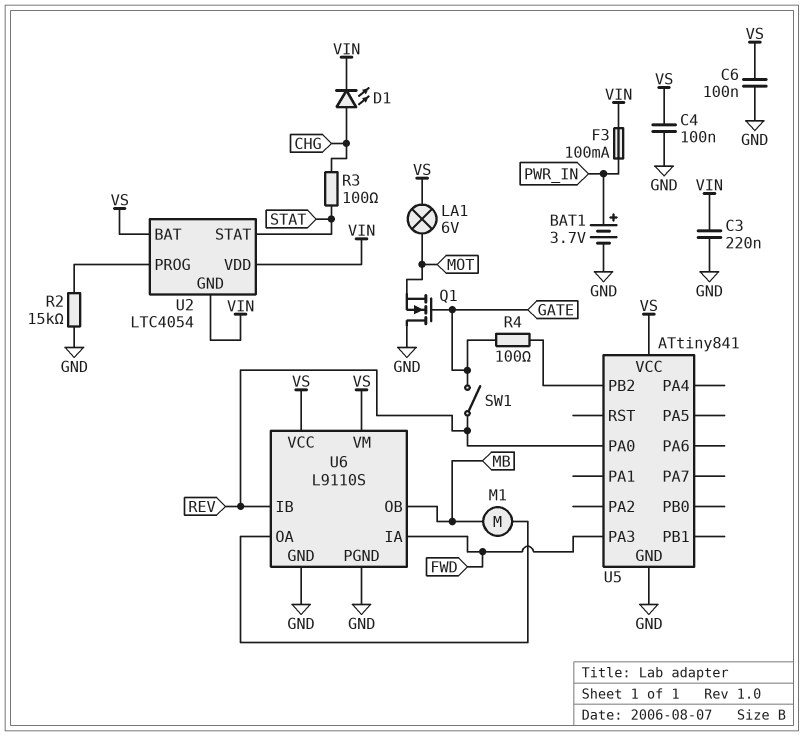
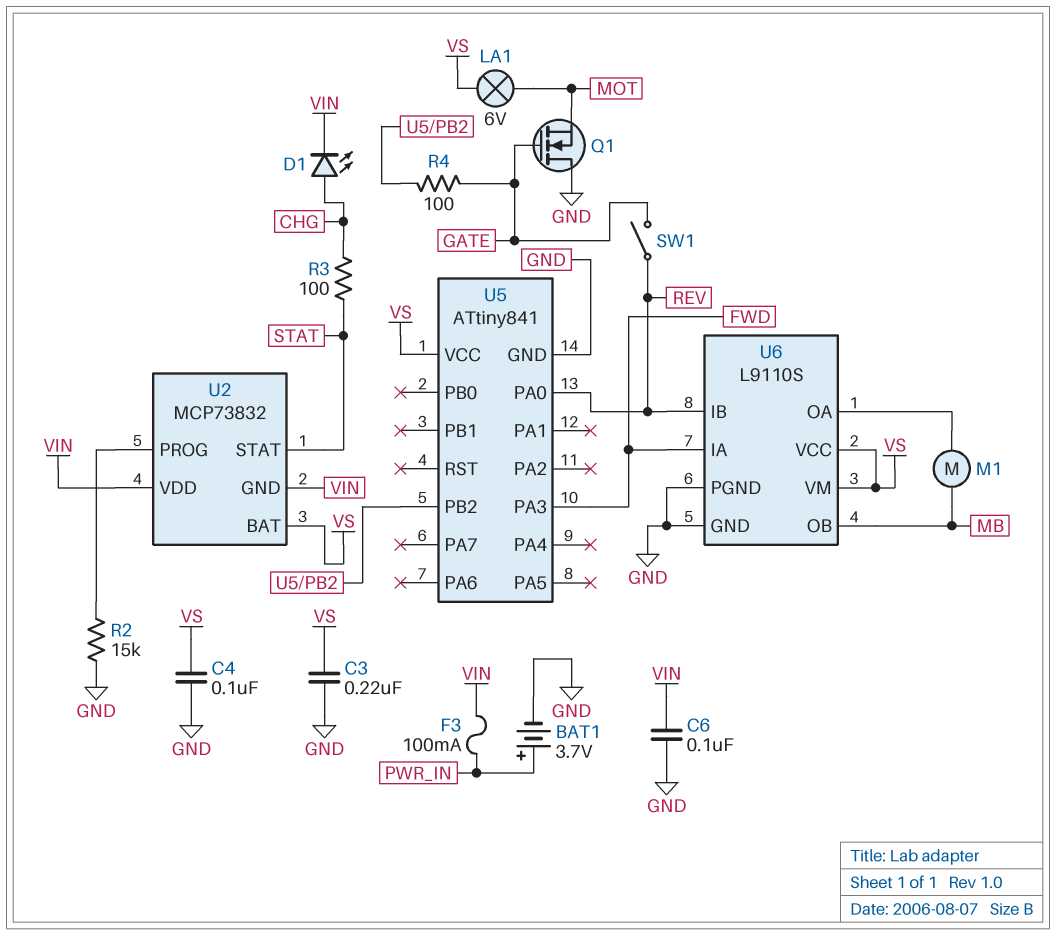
C3: 220nF (GND, VIN) -> 220nF (GND, VS)
C6: 100nF (GND, VS) -> 100nF (GND, VIN)
U2: LTC4054 -> MCP73832

